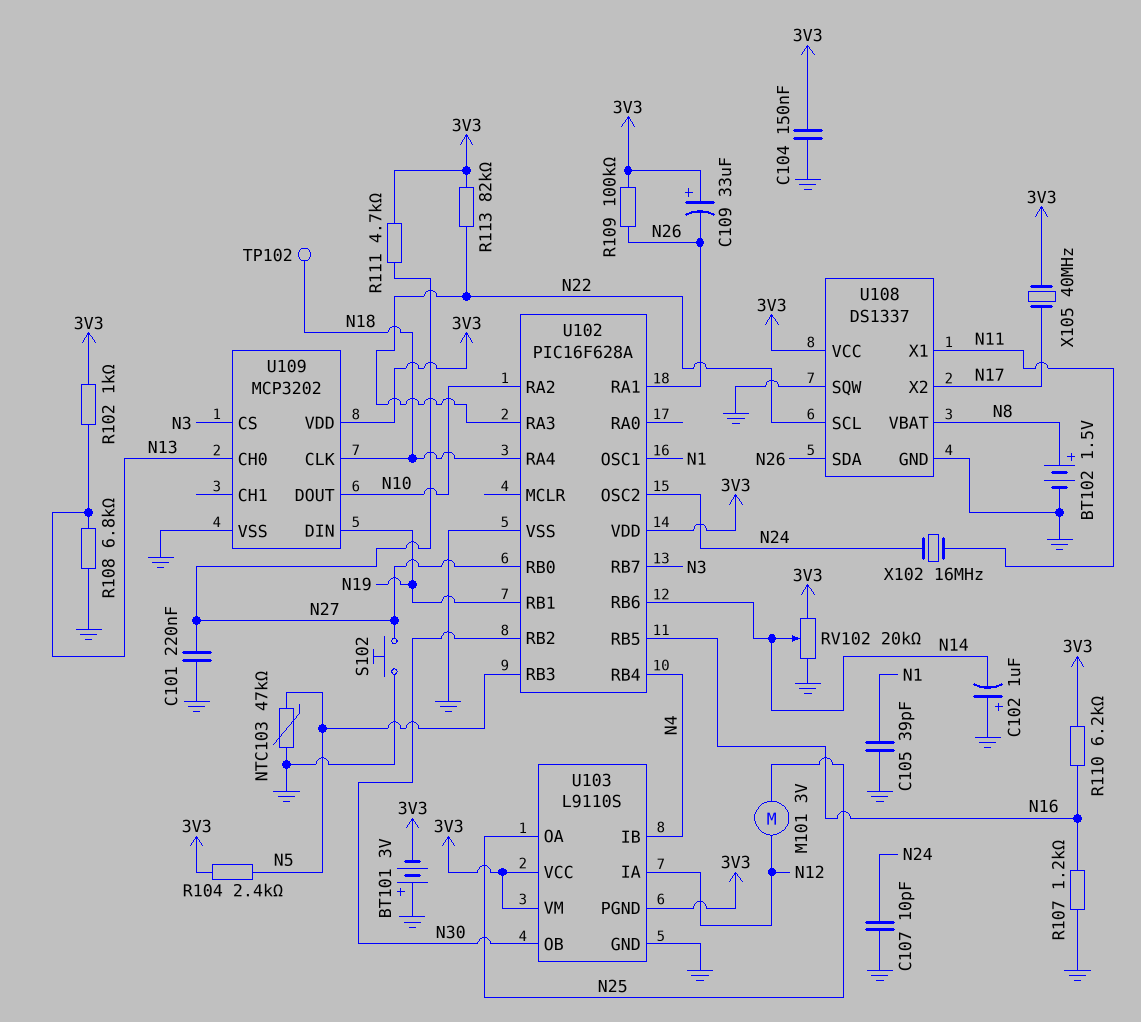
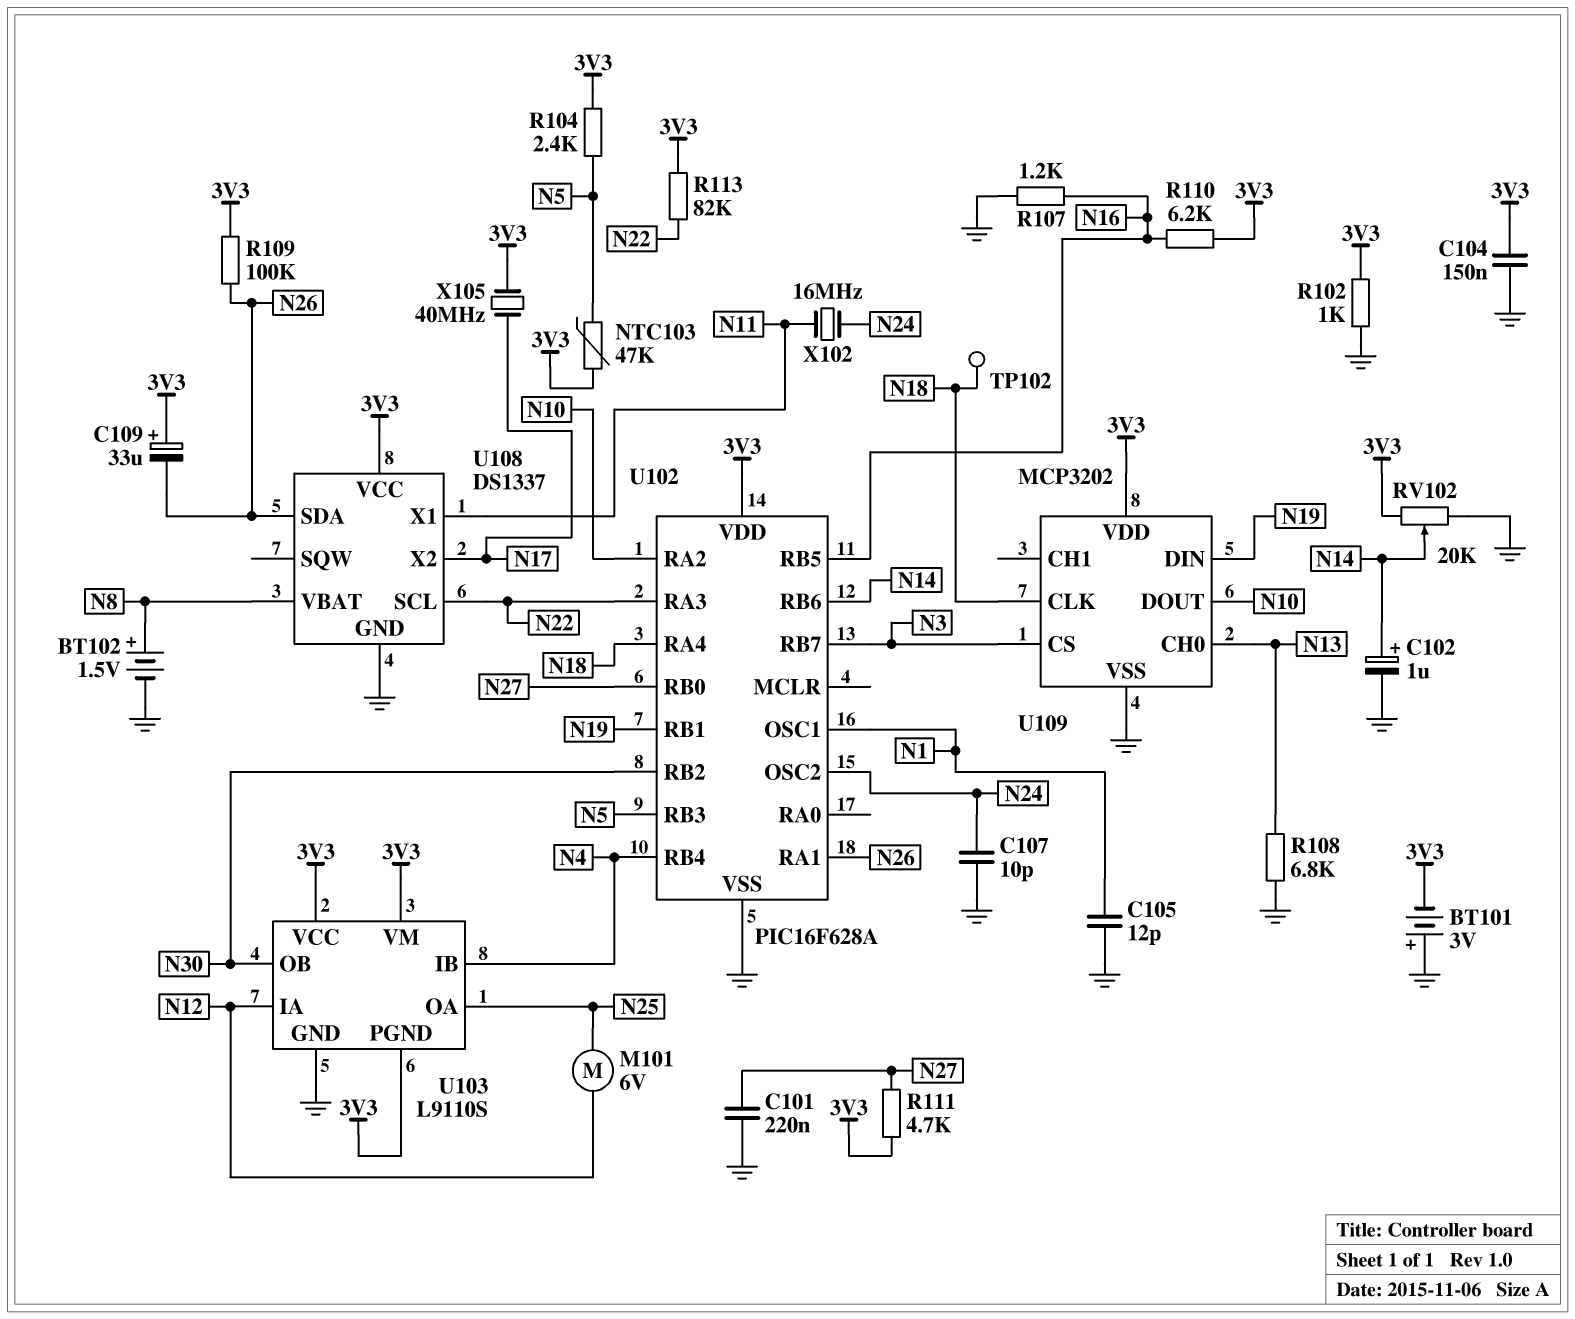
C102: 1uF (plus GND, minus N14) -> 1uF (plus N14, minus GND)
C105: 39pF (GND, N1) -> 12pF (GND, N1)
M101: motor 3V (N12, N25) -> motor 6V (N12, N25)
NTC103: 47k (GND, N5) -> 47k (3V3, N5)
R102: 1k (3V3, N13) -> 1k (3V3, GND)
S102: button (GND, N27) -> none
U108 pin SQW: GND -> none

